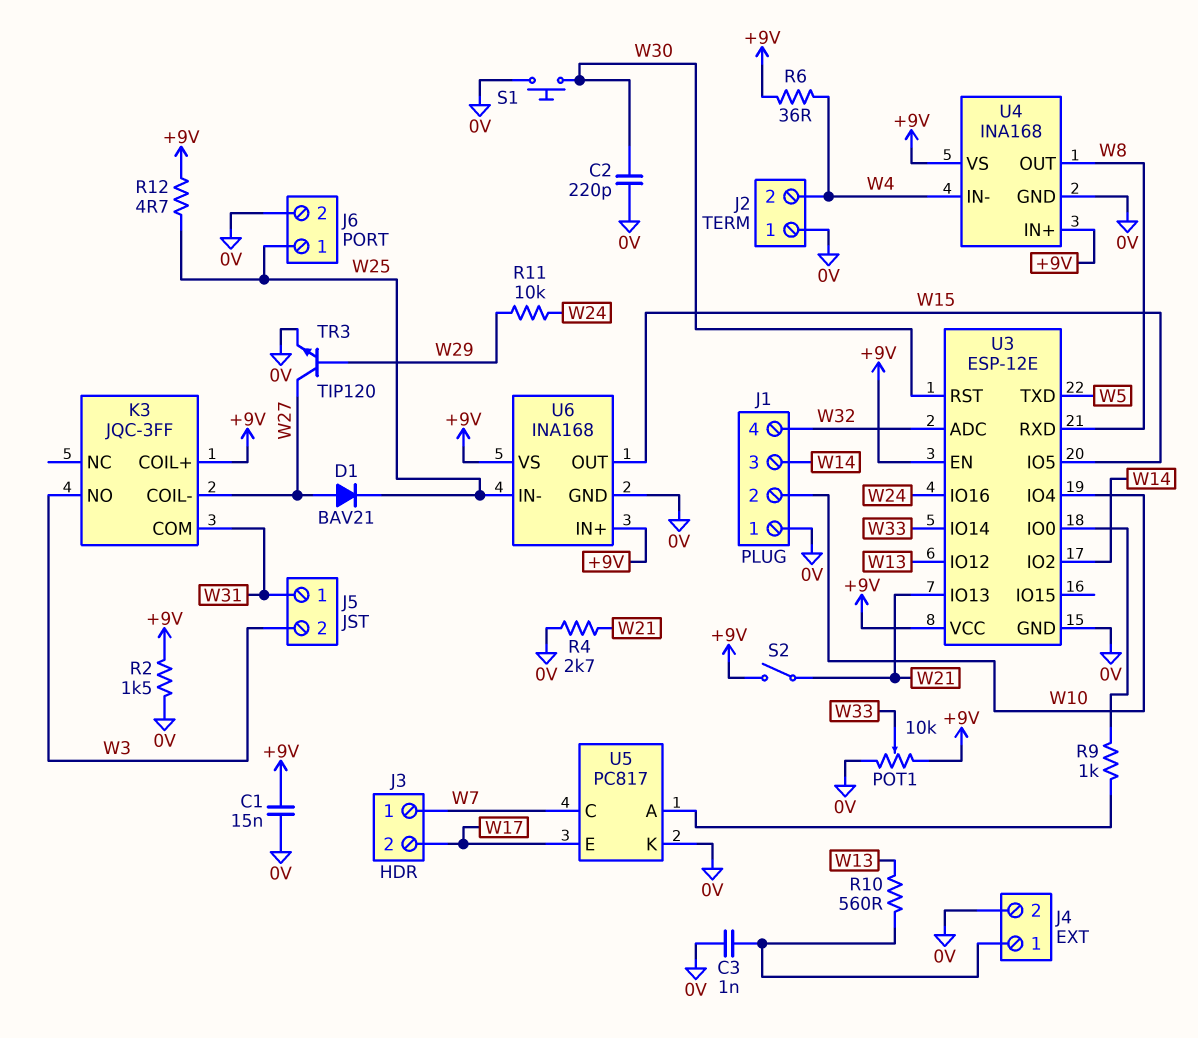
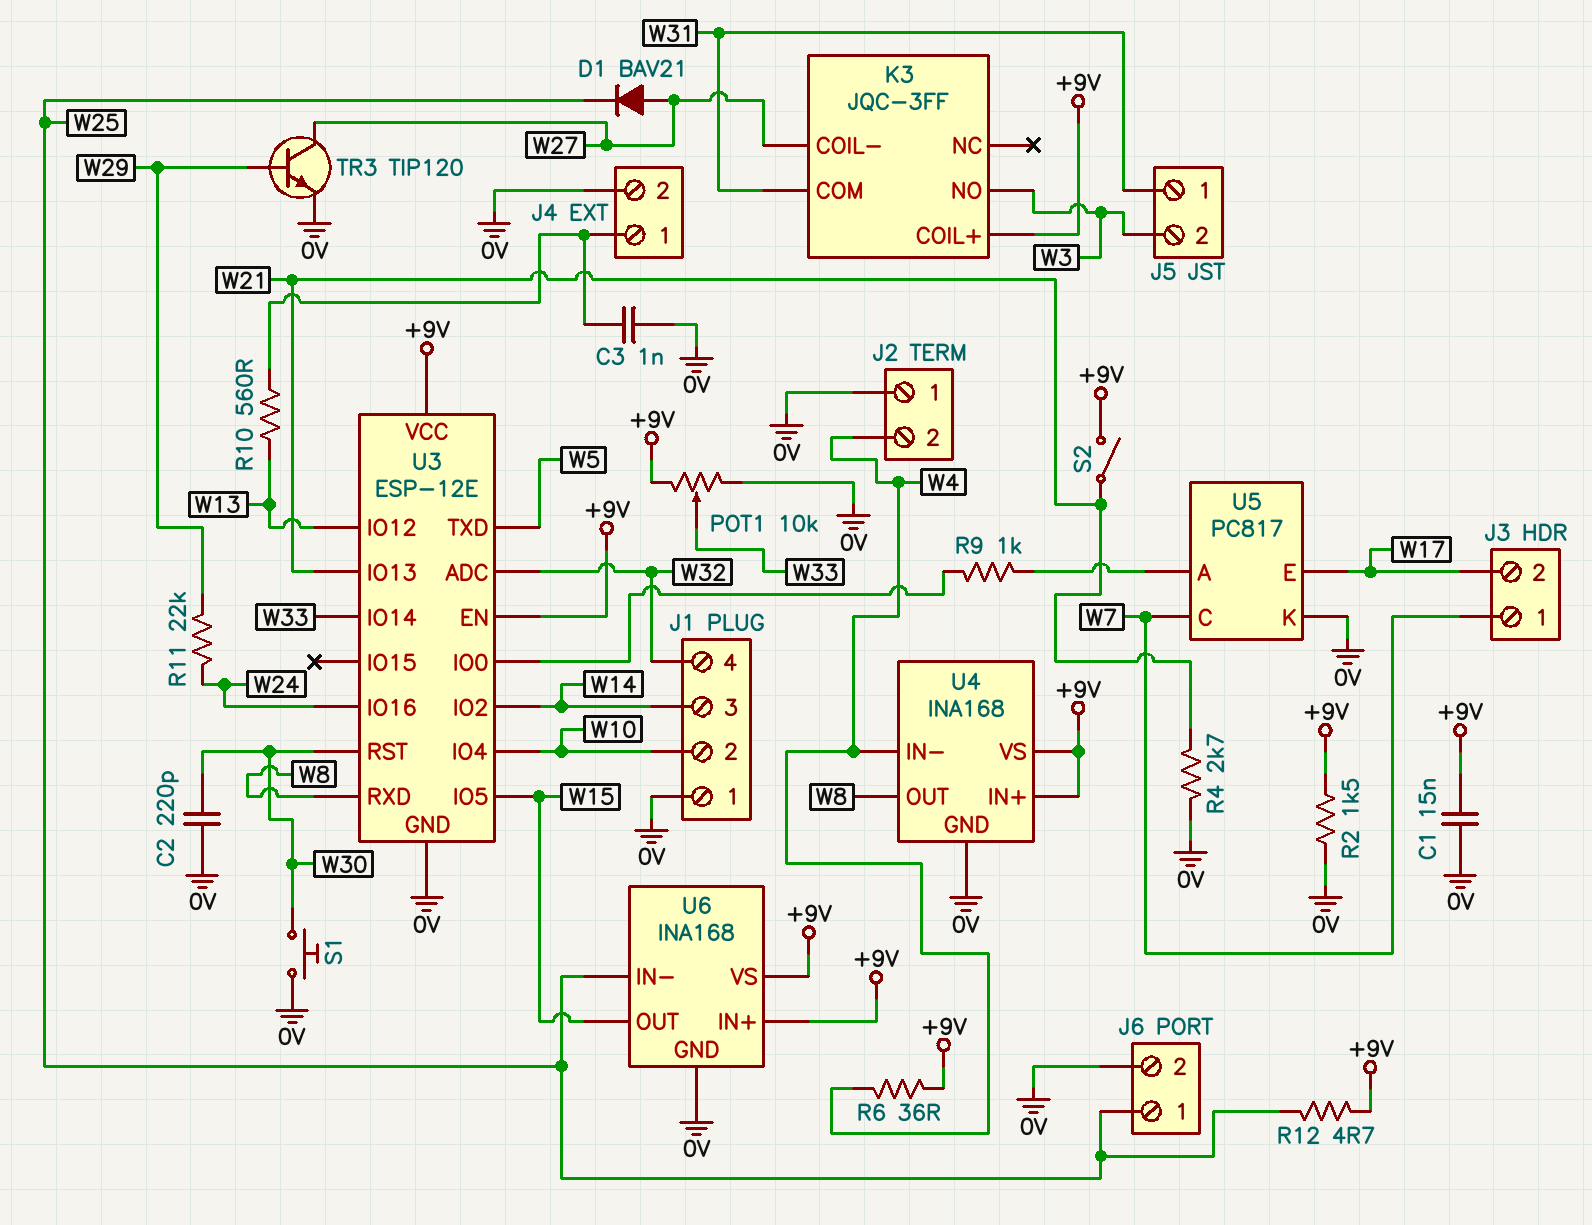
R11: 10k (W24, W29) -> 22k (W24, W29)

